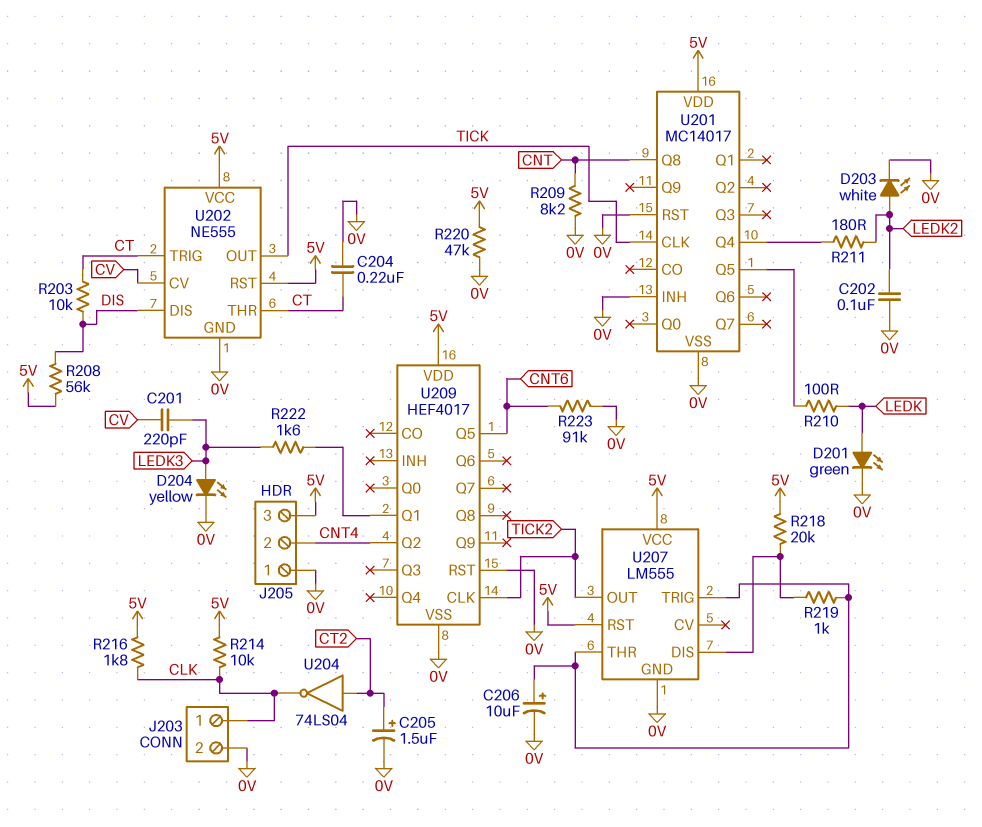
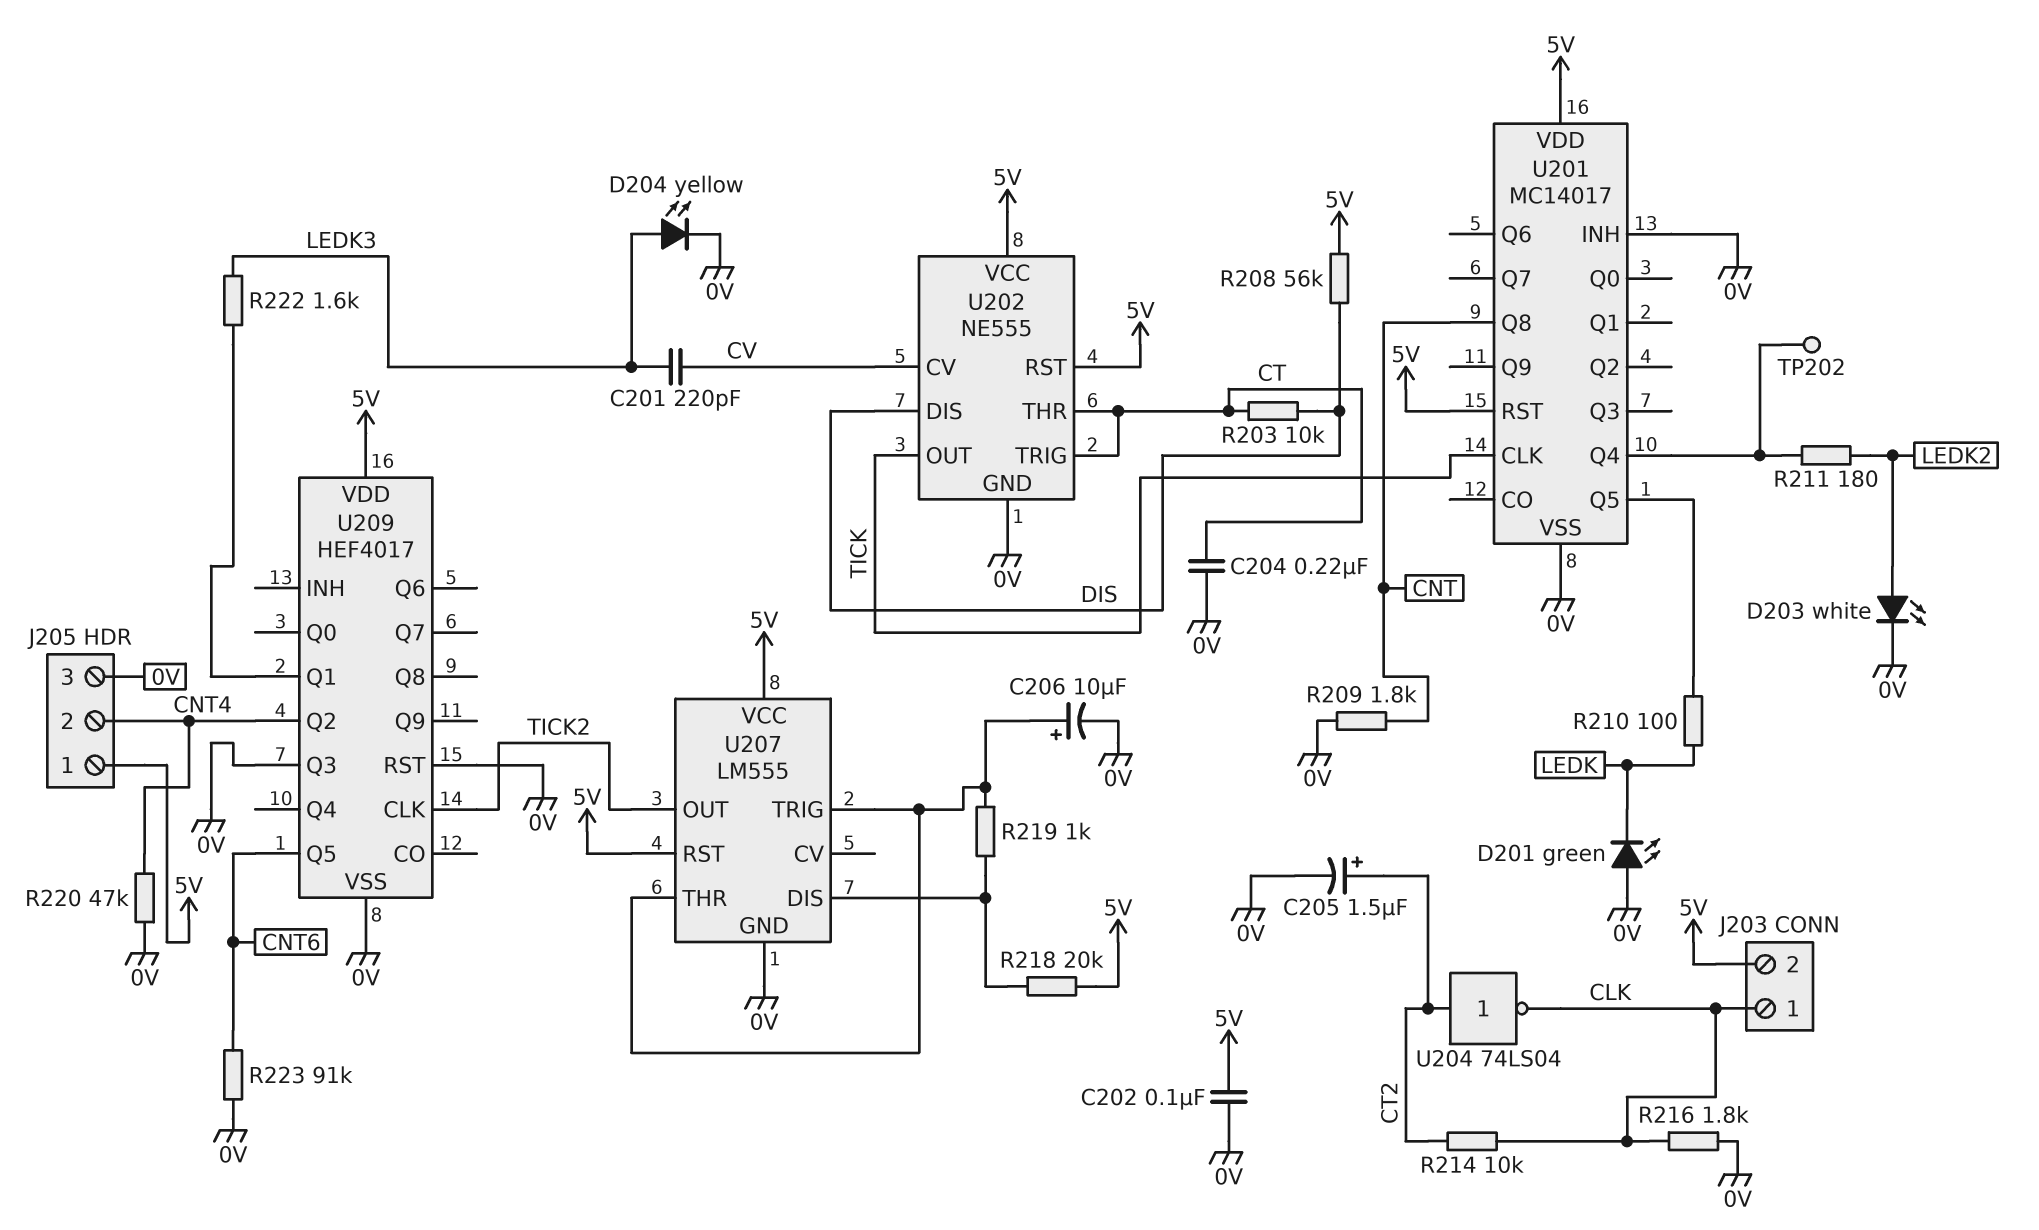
C202: 100nF (0V, LEDK2) -> 100nF (0V, 5V)
D201: LED green (A LEDK, K 0V) -> LED green (A 0V, K LEDK)
J203 pin 2: 0V -> 5V
J205 pin 1: 0V -> 5V
J205 pin 3: 5V -> 0V
R209: 8.2k (0V, CNT) -> 1.8k (0V, CNT)
R214: 10k (5V, CLK) -> 10k (CLK, CT2)
R216: 1.8k (5V, CLK) -> 1.8k (0V, CLK)
R220: 47k (0V, 5V) -> 47k (0V, CNT4)
TP202: none -> test point (U201/Q4)
U201 pin RST: 0V -> 5V
U209 pin Q3: none -> 0V

